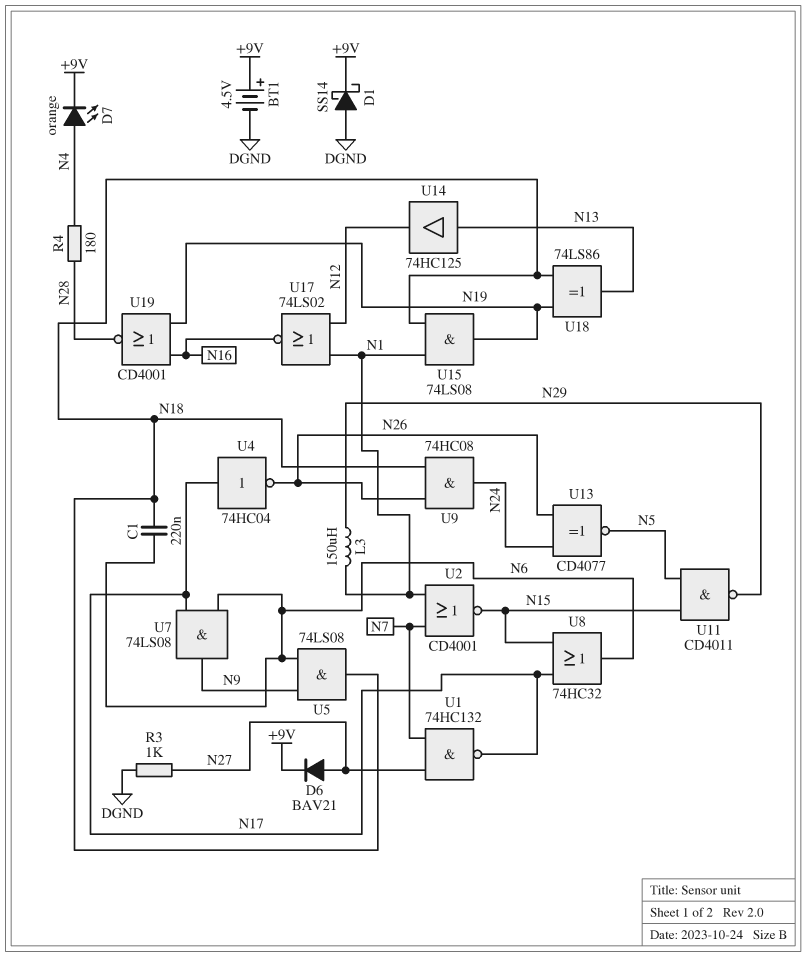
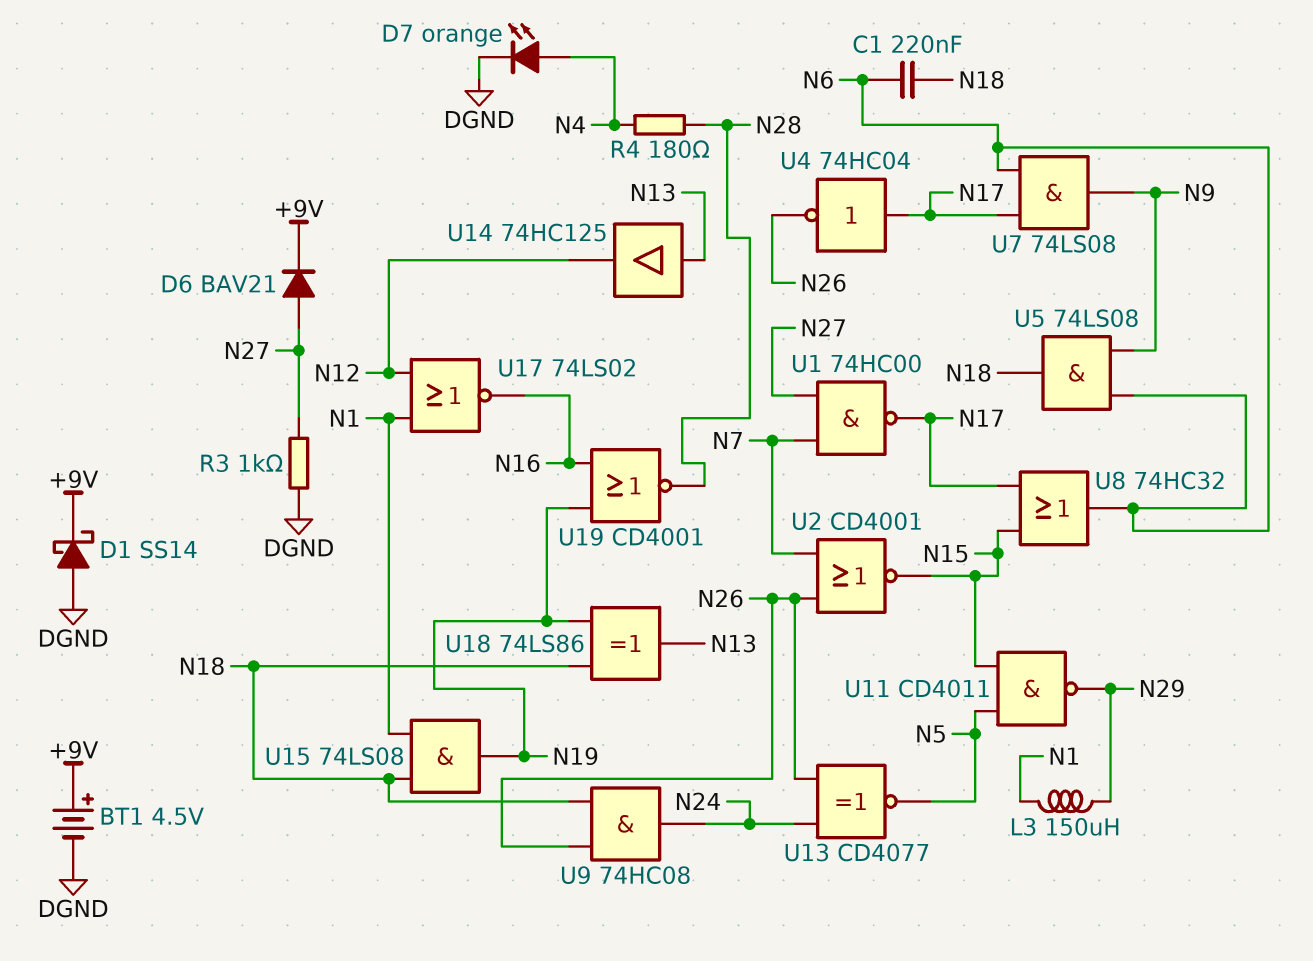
D7: LED orange (A N4, K +9V) -> LED orange (A N4, K DGND)
U1: NAND 74HC132 (in N7, in N27, out N17) -> NAND 74HC00 (in N7, in N27, out N17)
U2: NOR CD4001 (in N1, in N7, out N15) -> NOR CD4001 (in N7, in N26, out N15)

